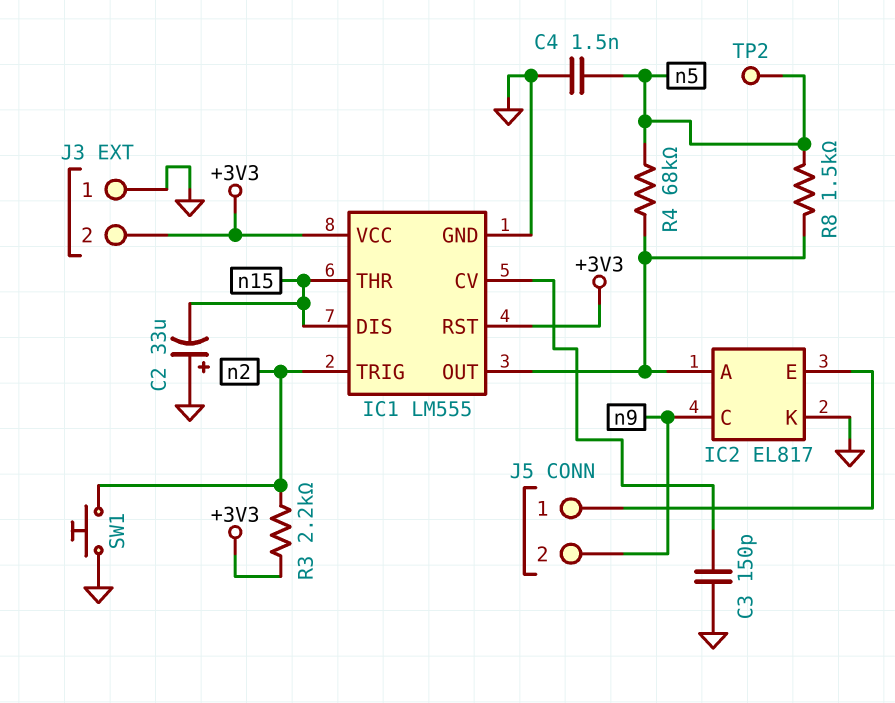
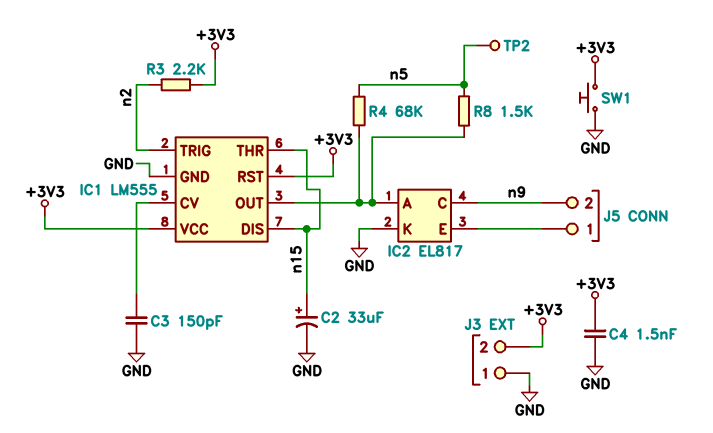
C2: 33uF (plus GND, minus n15) -> 33uF (plus n15, minus GND)
C4: 1.5nF (GND, n5) -> 1.5nF (+3V3, GND)
SW1: button (GND, n2) -> button (+3V3, GND)

